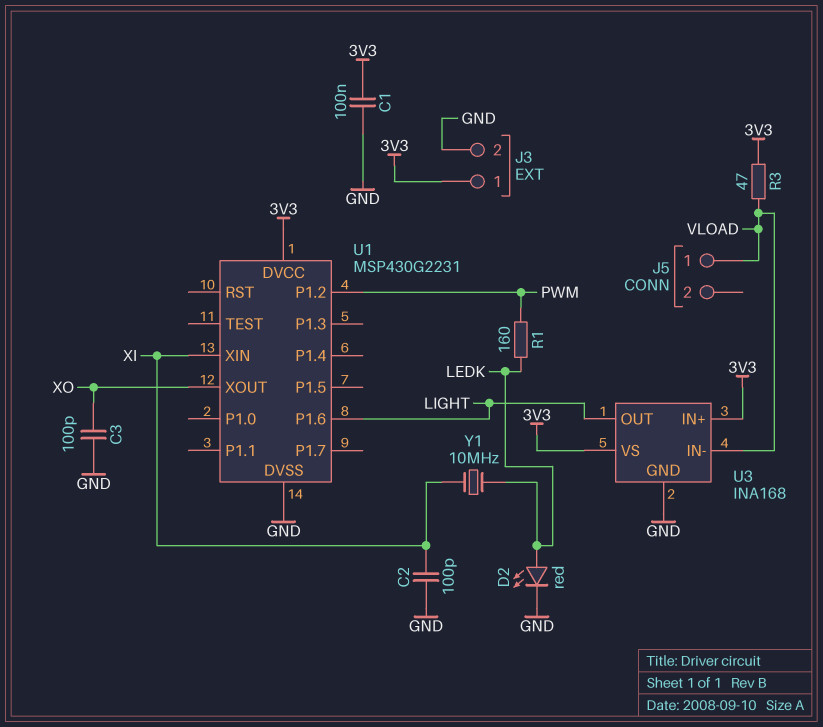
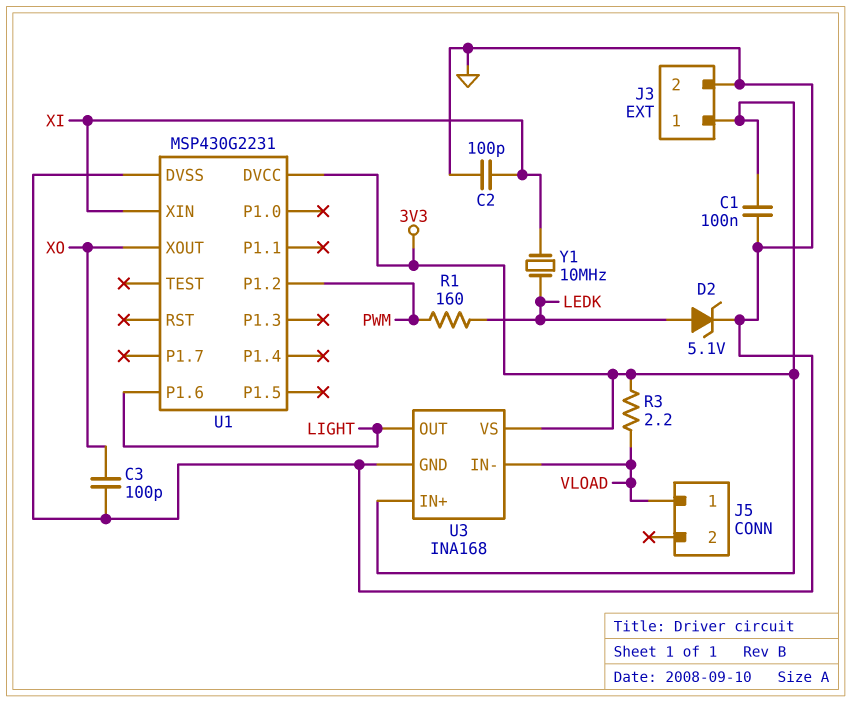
D2: LED red (A LEDK, K GND) -> zener 5.1V (A LEDK, K GND)
R3: 47 (3V3, VLOAD) -> 2.2 (3V3, VLOAD)

